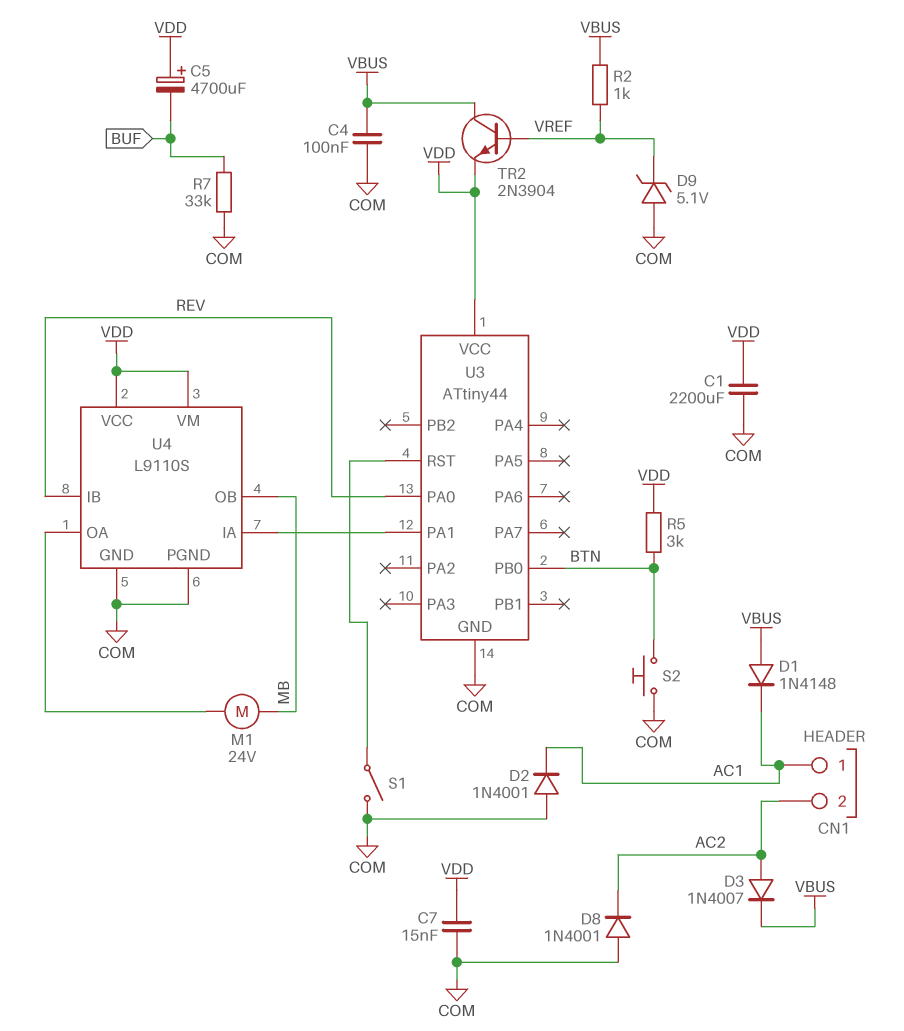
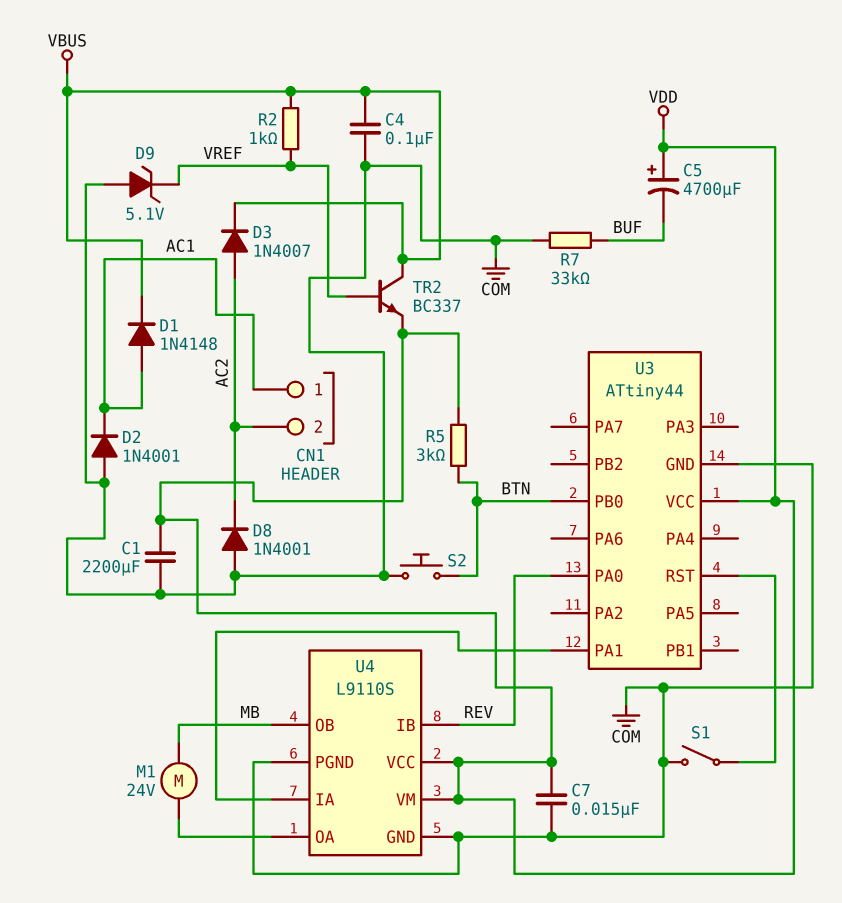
D1: diode 1N4148 (A VBUS, K AC1) -> diode 1N4148 (A AC1, K VBUS)
TR2: NPN 2N3904 (B VREF, C VBUS, E VDD) -> NPN BC337 (B VREF, C VBUS, E VDD)

